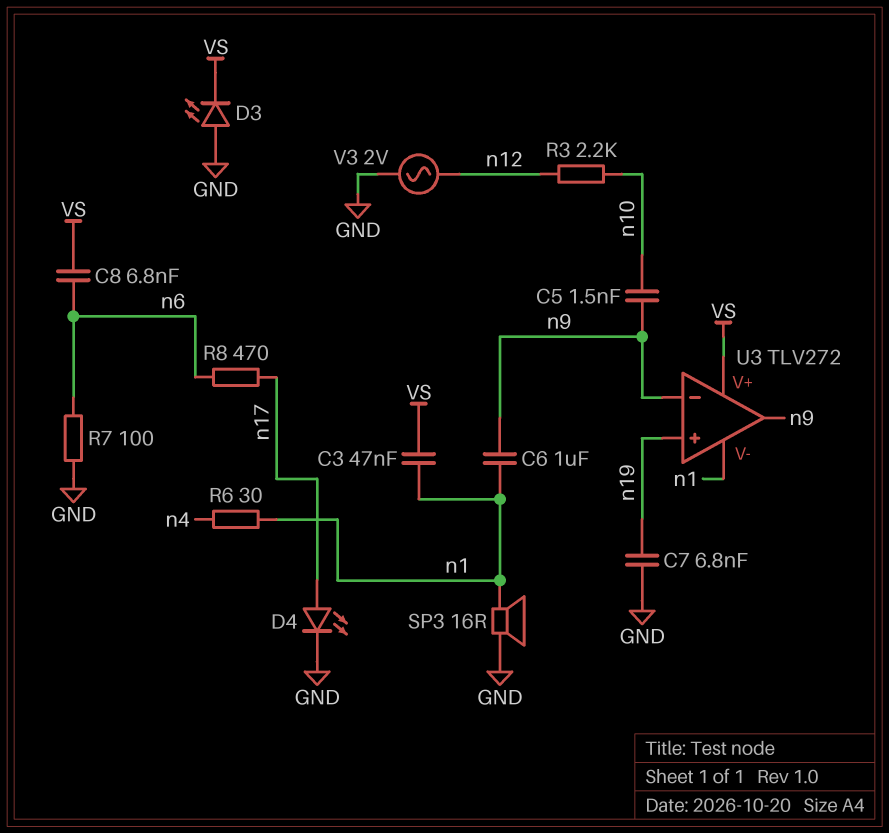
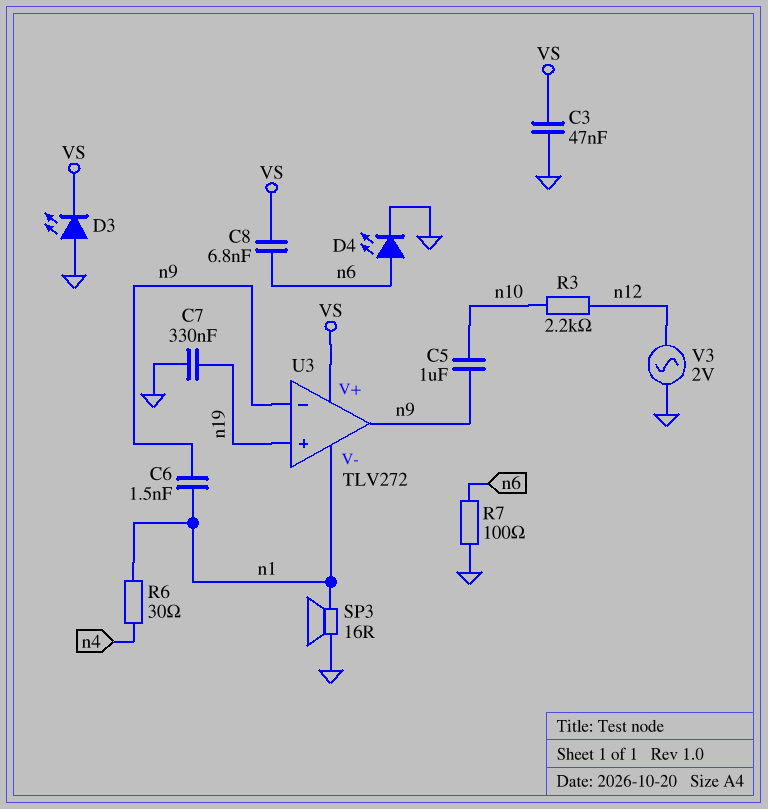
C3: 47nF (VS, n1) -> 47nF (GND, VS)
C5: 1.5nF (n9, n10) -> 1uF (n9, n10)
C6: 1uF (n1, n9) -> 1.5nF (n1, n9)
C7: 6.8nF (GND, n19) -> 330nF (GND, n19)
D4: LED (A n17, K GND) -> LED (A n6, K GND)
R8: 470 (n6, n17) -> none

